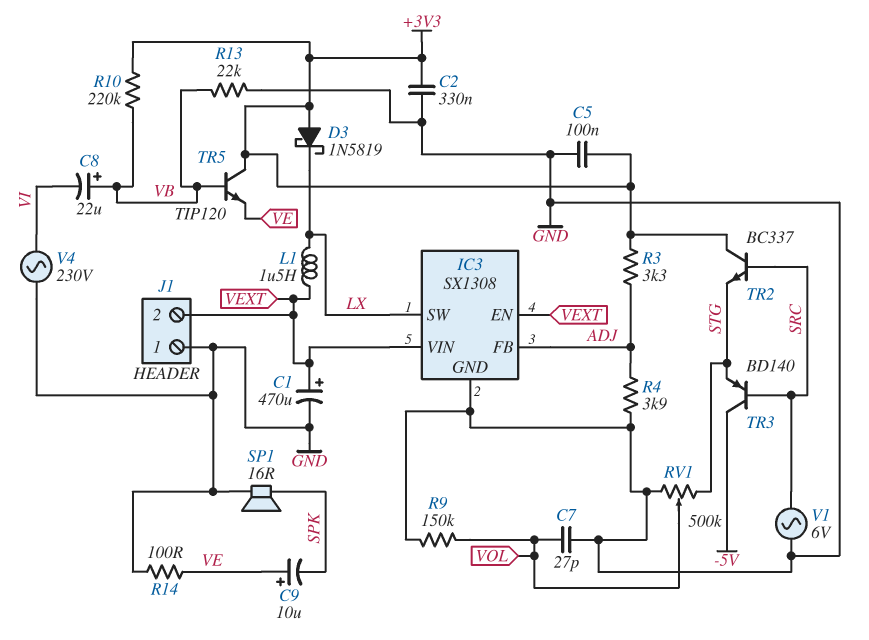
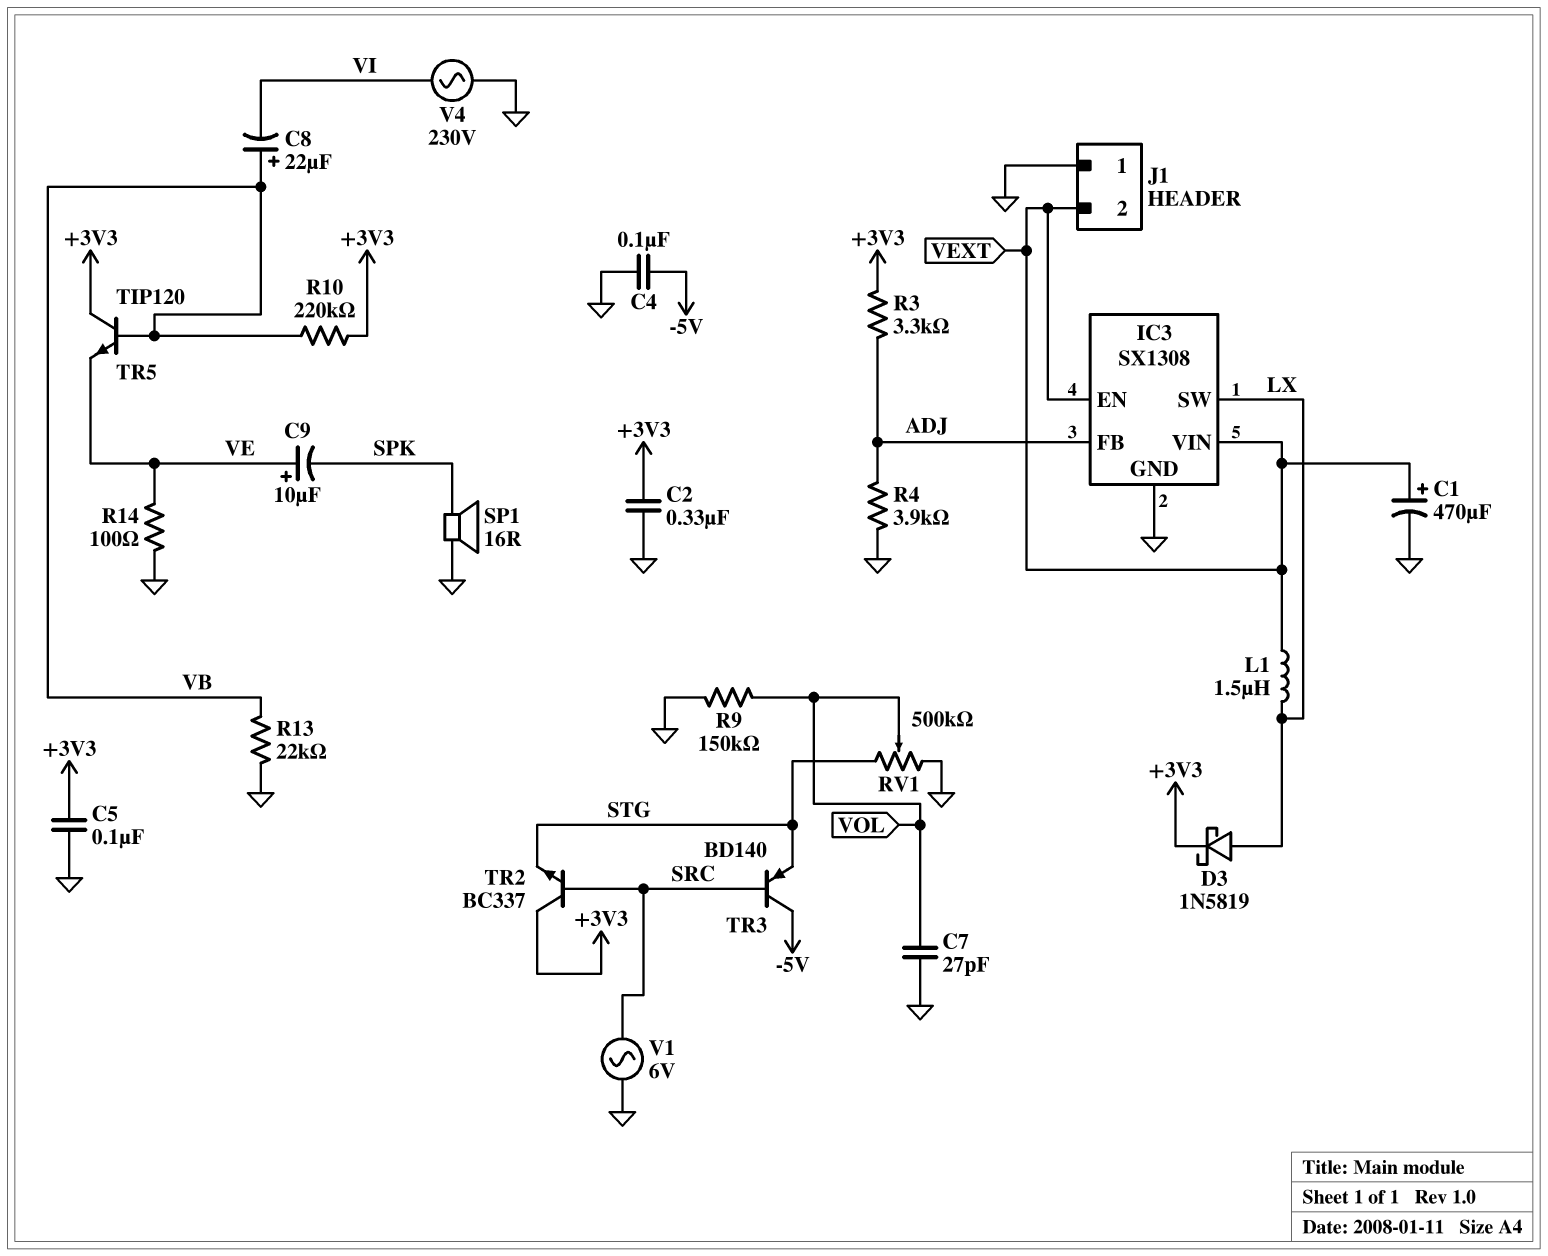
C4: none -> 100nF (-5V, GND)
D3: schottky 1N5819 (A +3V3, K LX) -> schottky 1N5819 (A LX, K +3V3)

